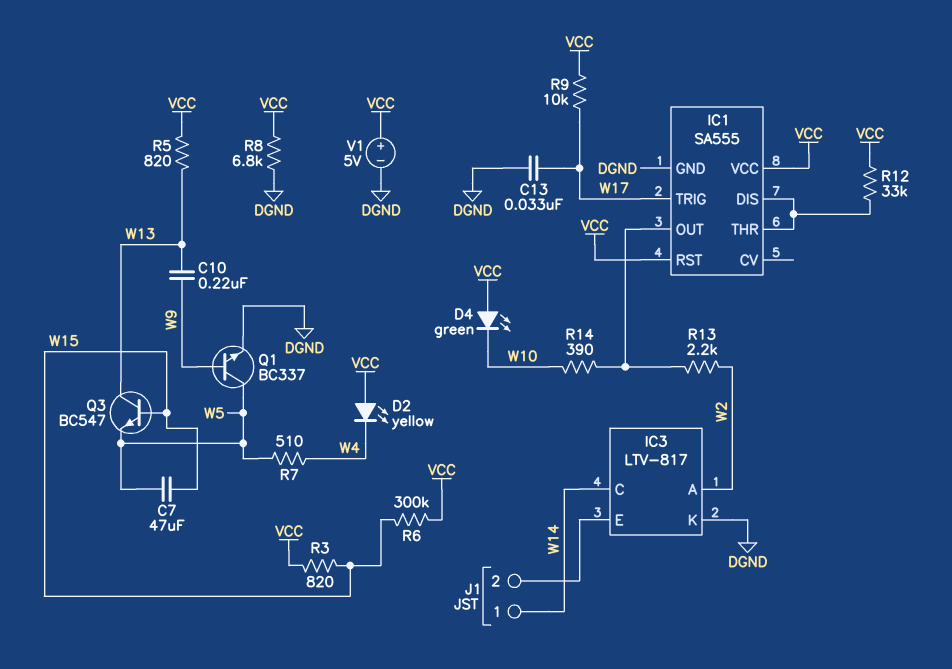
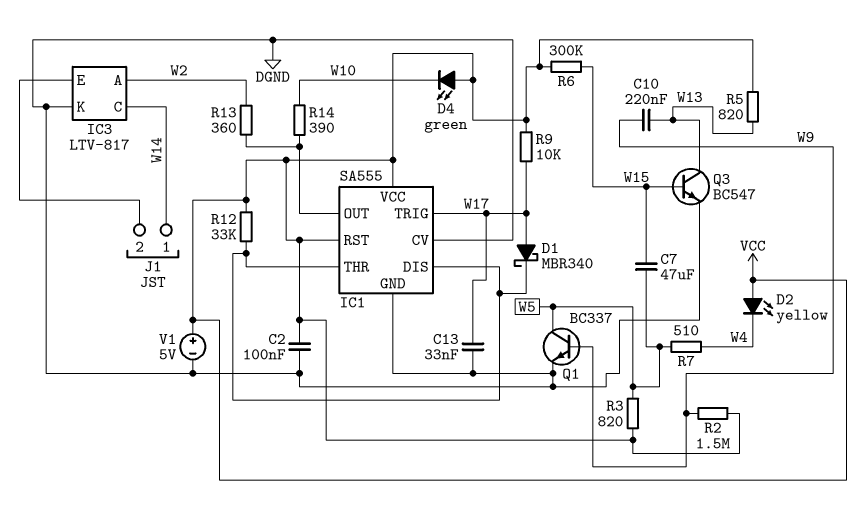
C2: none -> 100nF (DGND, VCC)
D1: none -> schottky MBR340 (A W17, K IC1/DIS)
IC1 pin CV: none -> DGND
Q3: NPN BC547 (B W15, C W13, E W5) -> NPN BC547 (B W15, C W13, E DGND)
R2: none -> 1.5M (VCC, W9)
R3: 820 (VCC, W15) -> 820 (VCC, W5)
R8: 6.8k (DGND, VCC) -> none
R13: 2.2k (IC1/OUT, W2) -> 360 (IC1/OUT, W2)

